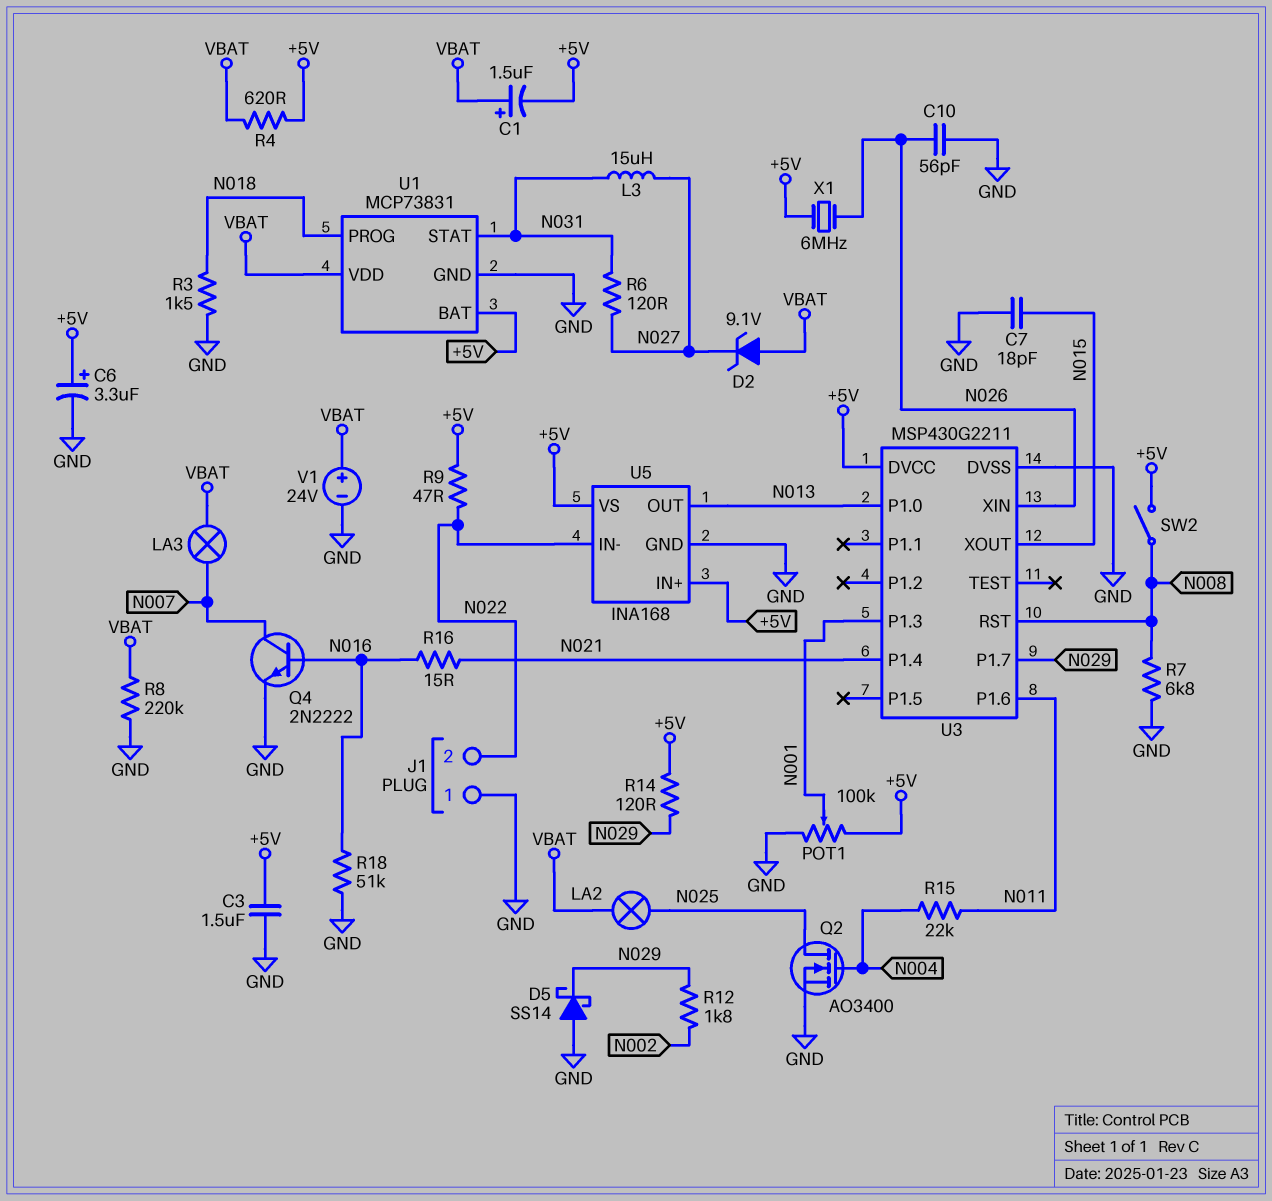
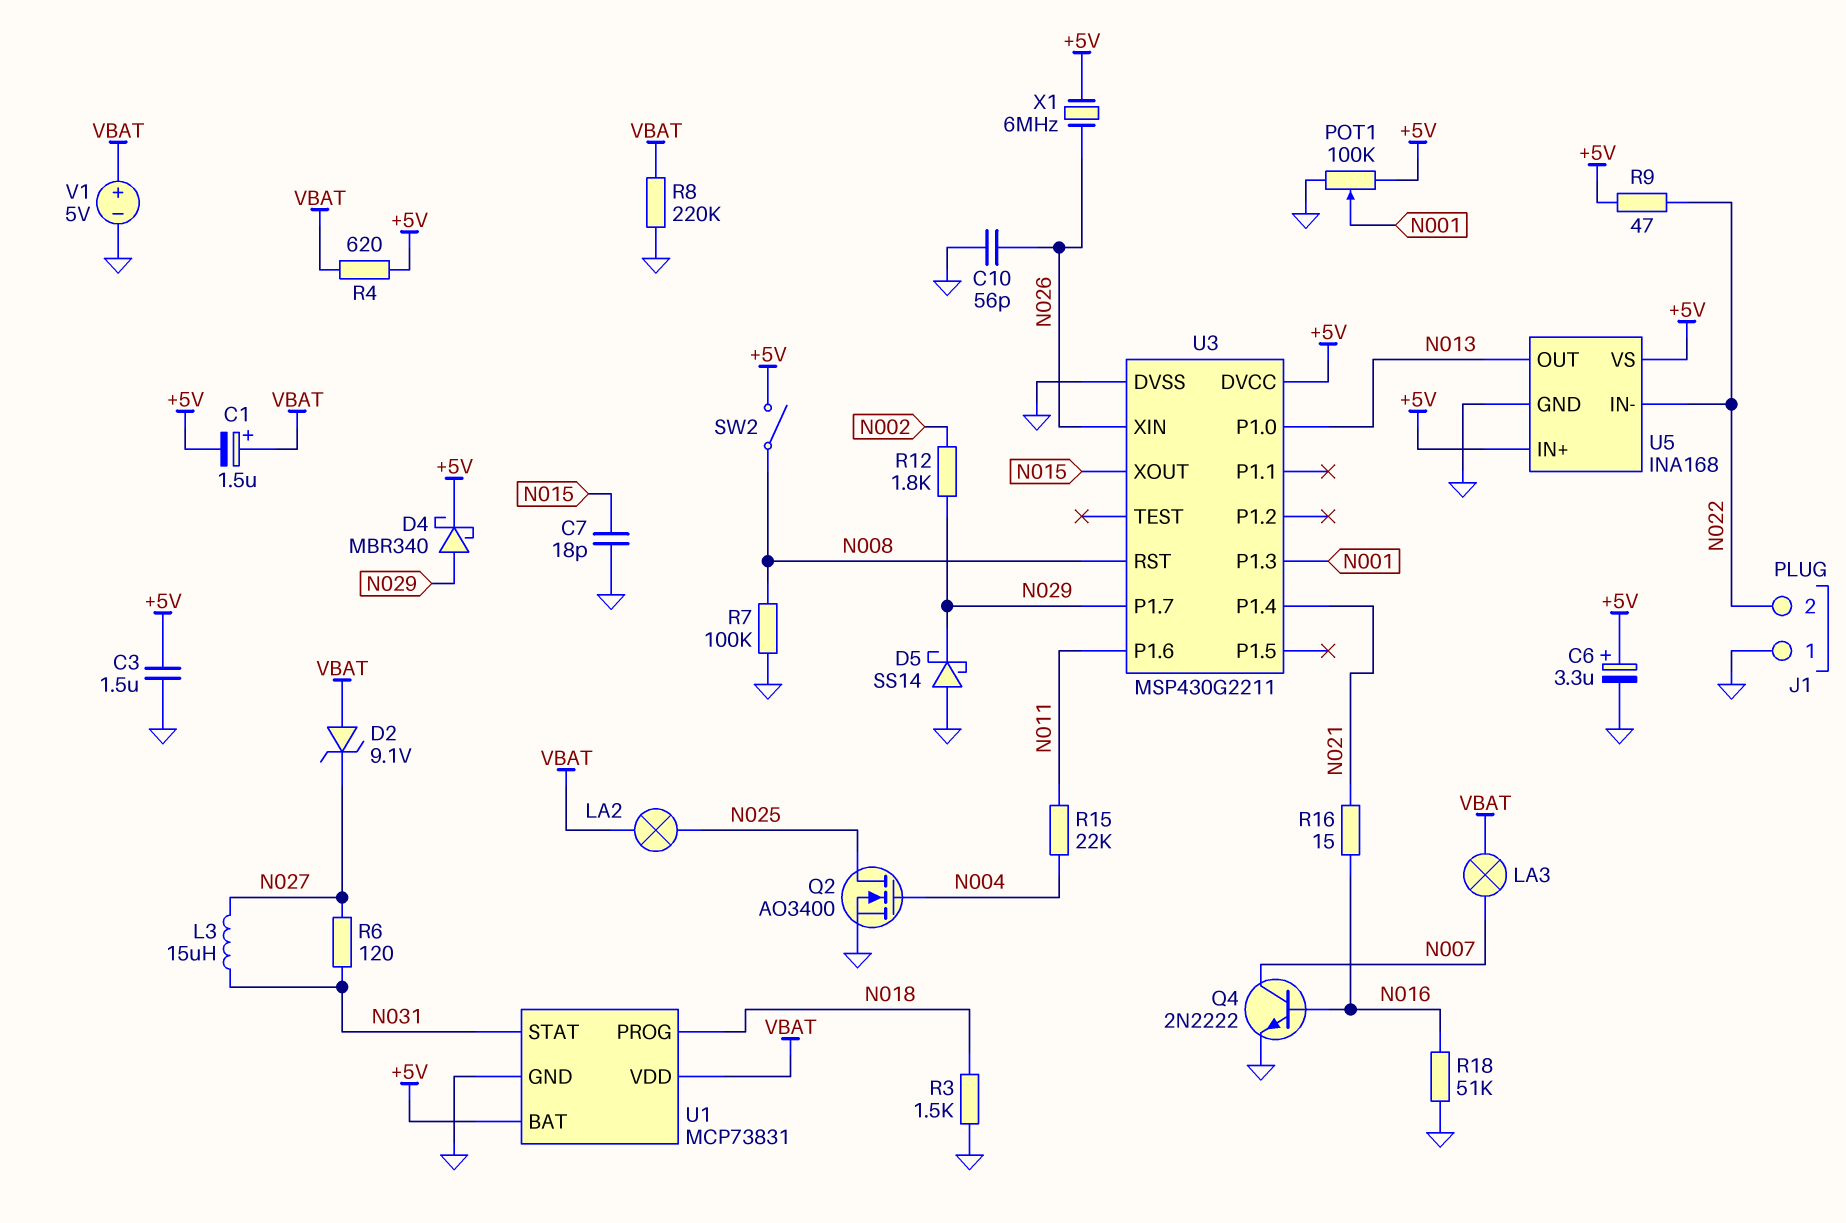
D4: none -> schottky MBR340 (A N029, K +5V)
R7: 6.8k (GND, N008) -> 100k (GND, N008)
R14: 120 (+5V, N029) -> none
V1: 24V (plus VBAT, minus GND) -> 5V (plus VBAT, minus GND)

